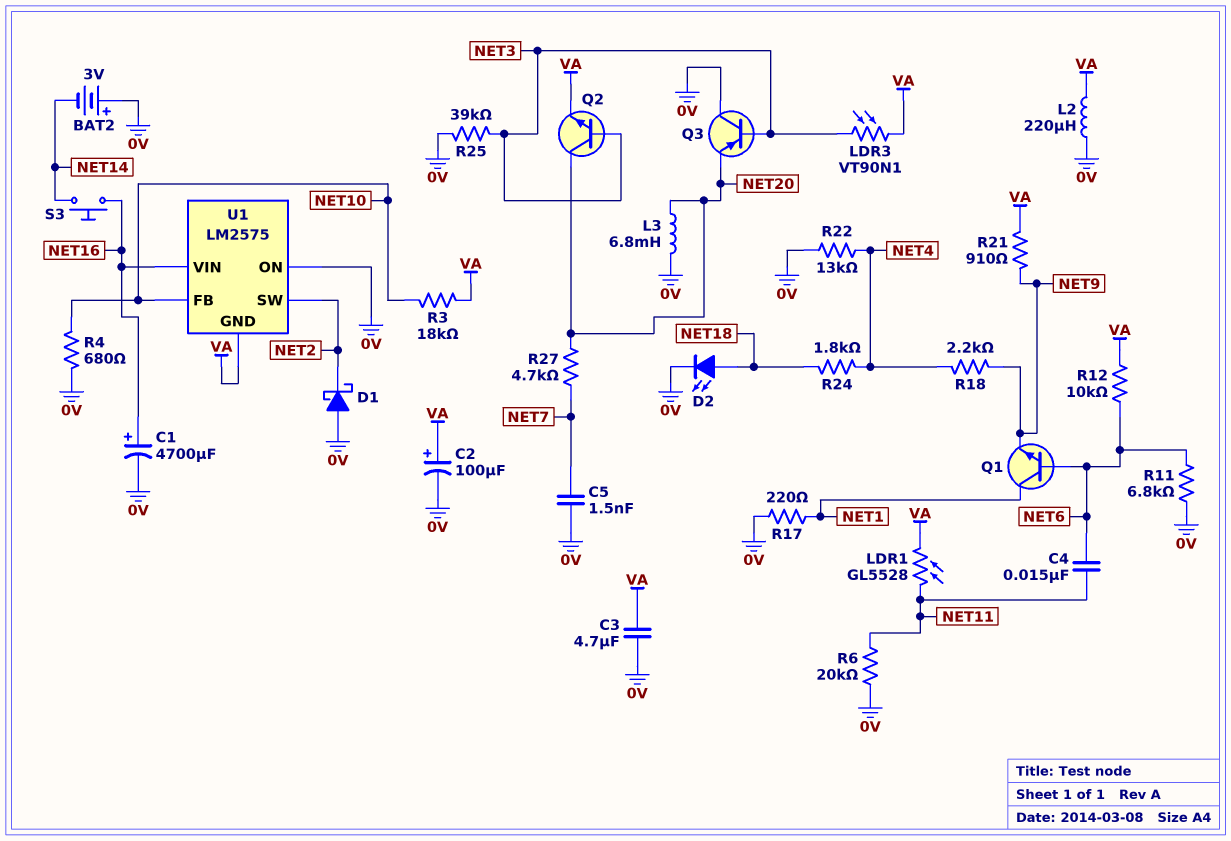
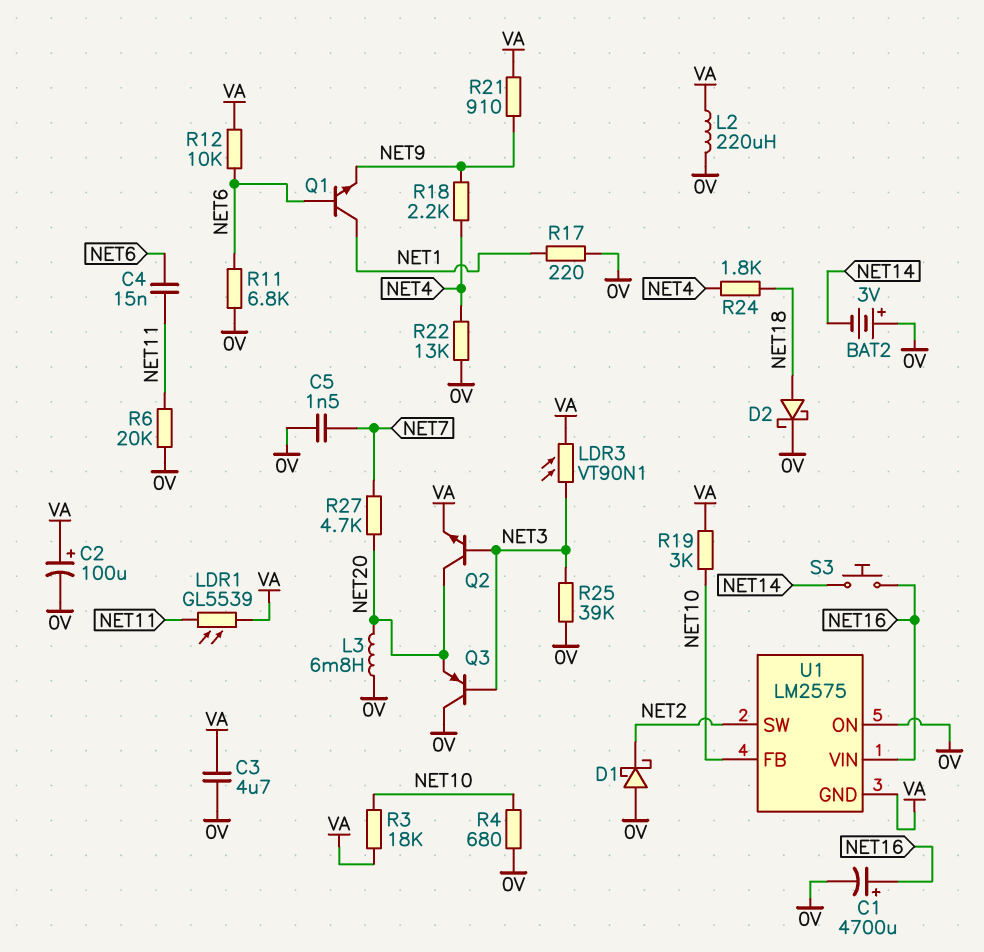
D2: LED (A NET18, K 0V) -> schottky (A NET18, K 0V)
LDR1: GL5528 (NET11, VA) -> GL5539 (NET11, VA)
R19: none -> 3k (NET10, VA)

